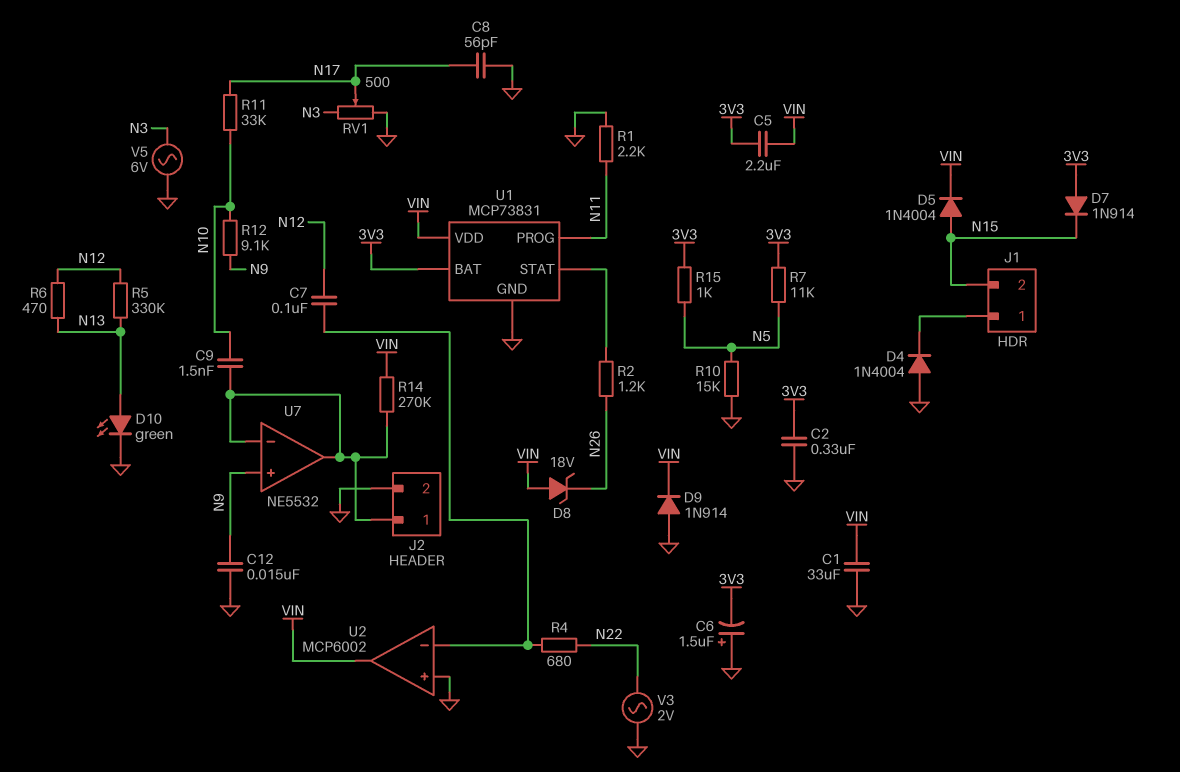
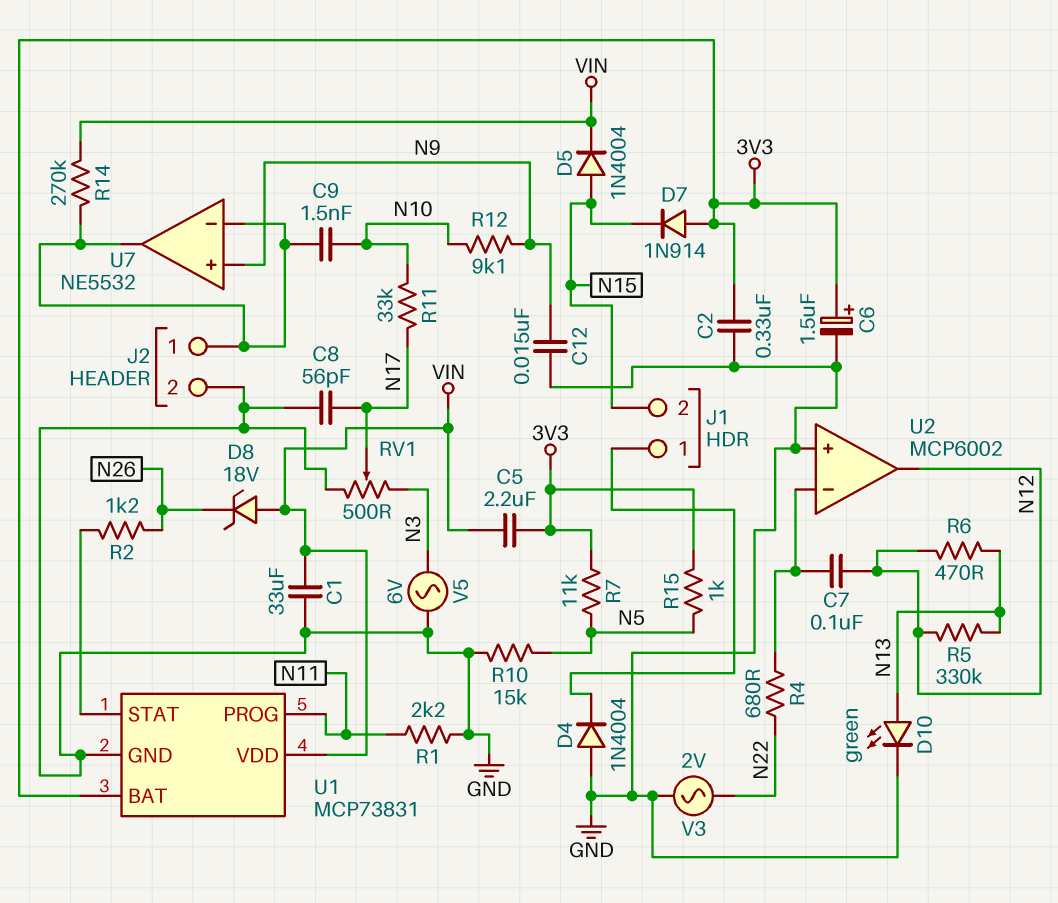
C6: 1.5uF (plus GND, minus 3V3) -> 1.5uF (plus 3V3, minus GND)
D9: diode 1N914 (A GND, K VIN) -> none
U2 pin out: VIN -> N12

